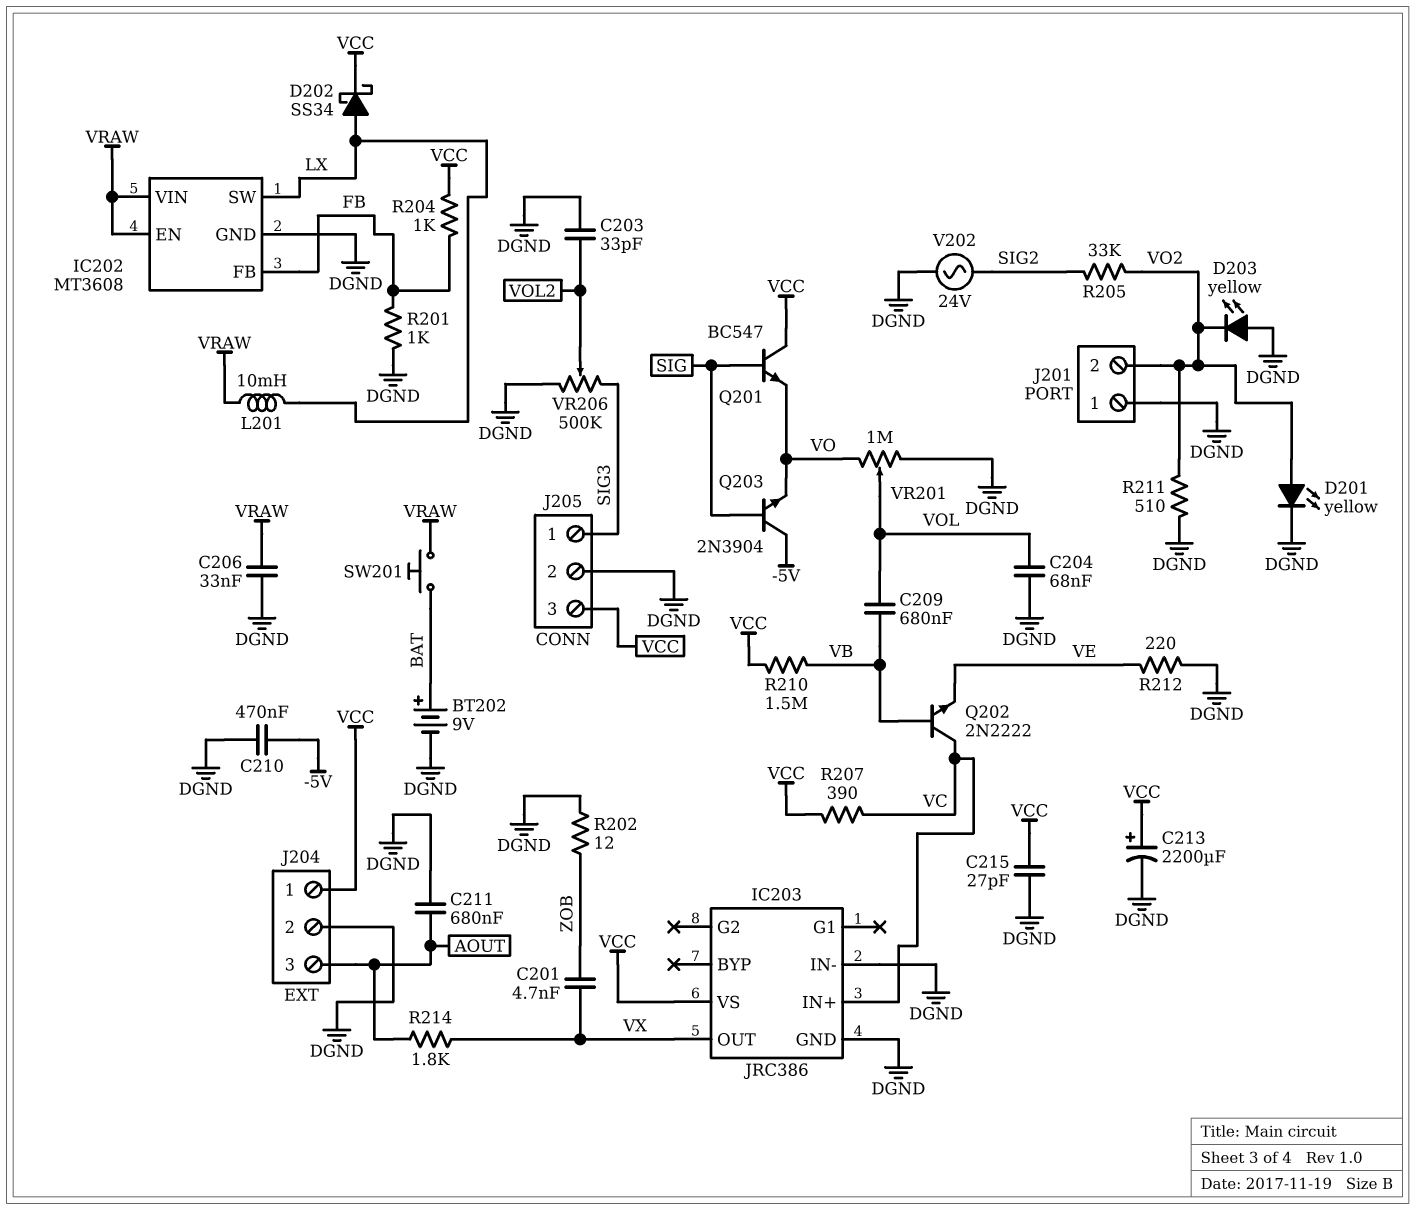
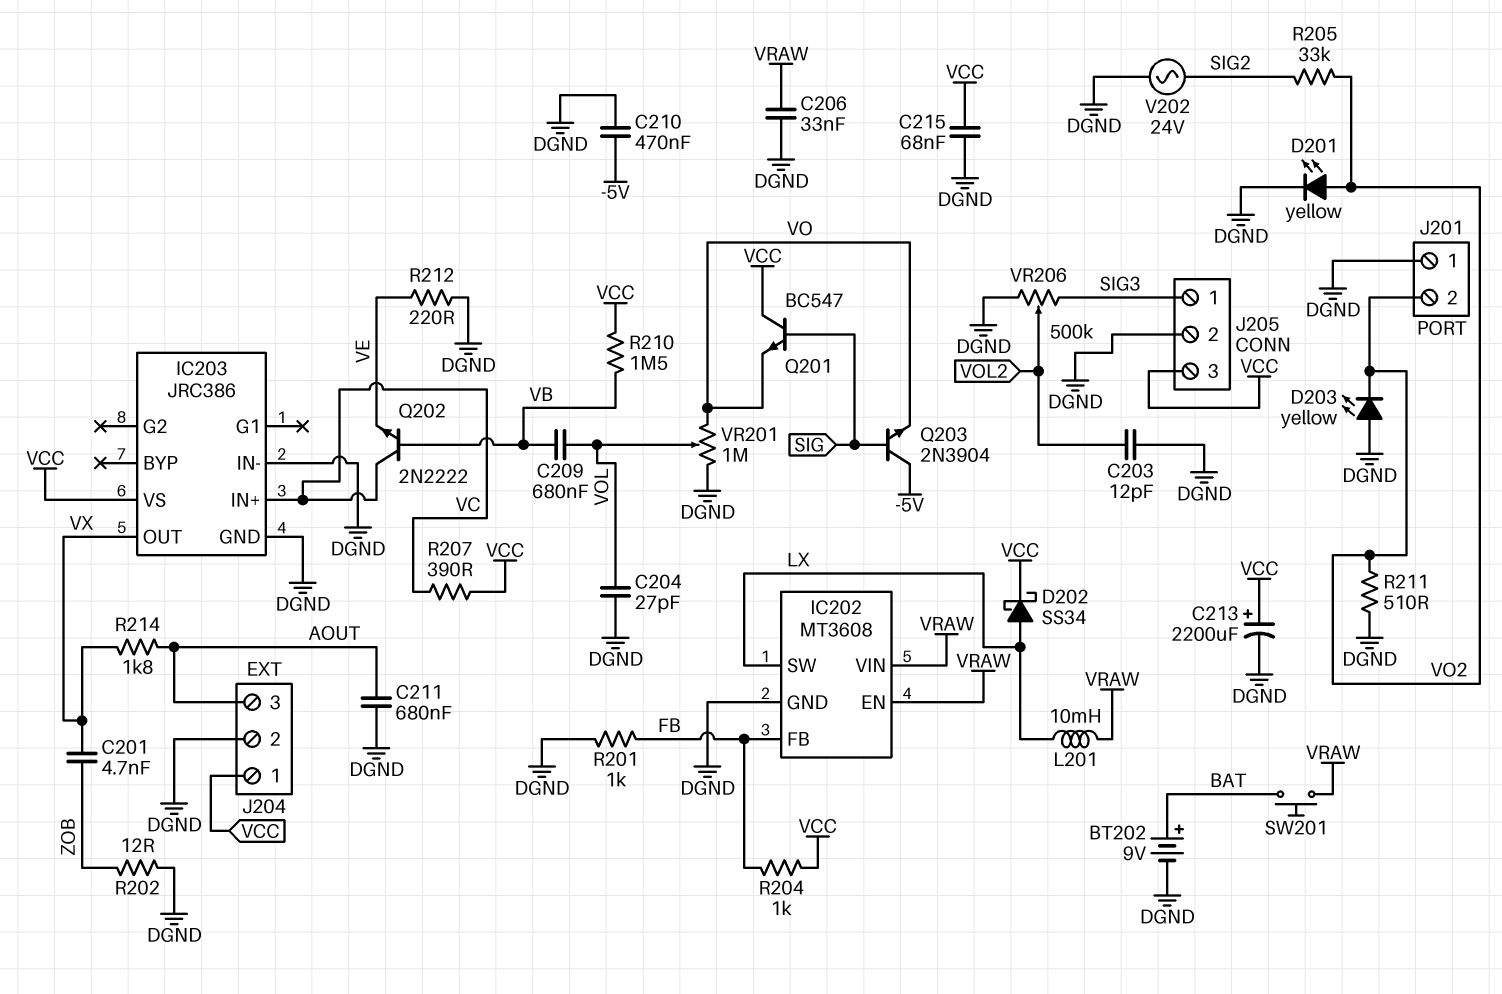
C203: 33pF (DGND, VOL2) -> 12pF (DGND, VOL2)
C204: 68nF (DGND, VOL) -> 27pF (DGND, VOL)
C215: 27pF (DGND, VCC) -> 68nF (DGND, VCC)

